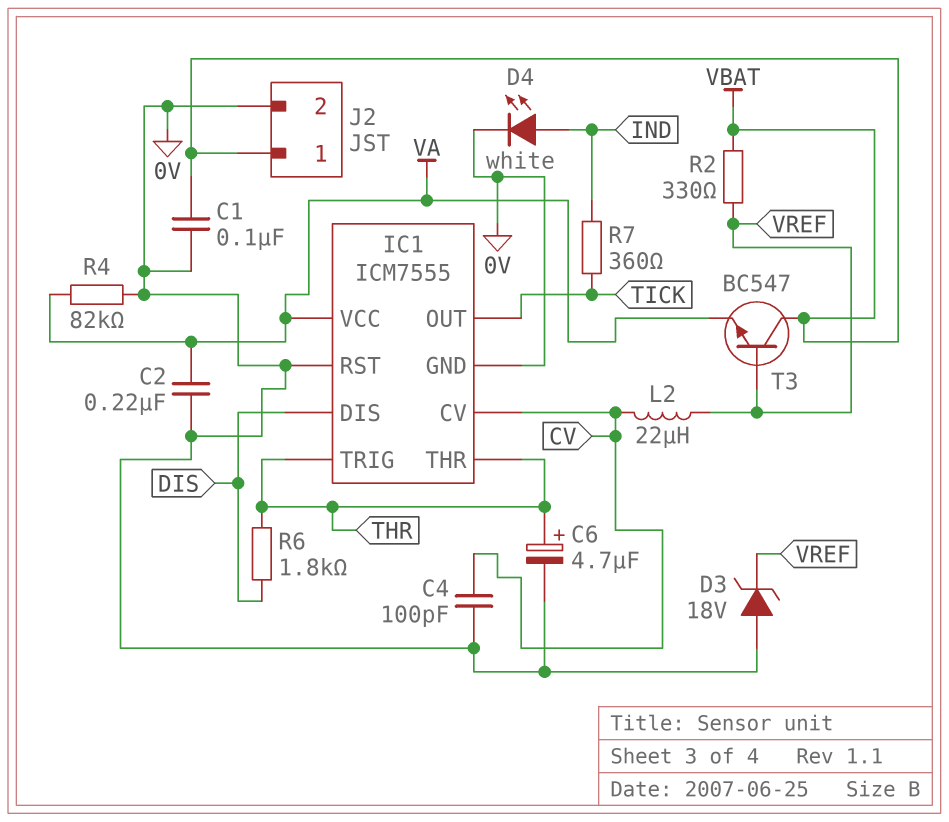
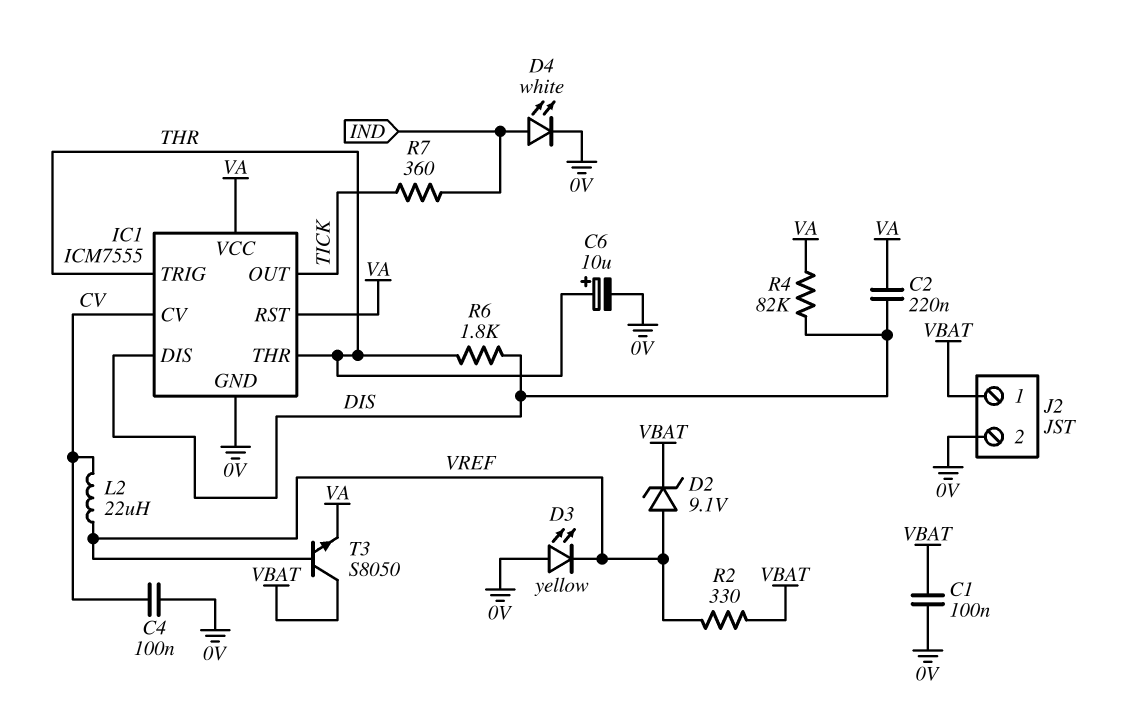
C2: 220nF (0V, VA) -> 220nF (DIS, VA)
C4: 100pF (0V, CV) -> 100nF (0V, CV)
C6: 4.7uF (plus THR, minus 0V) -> 10uF (plus THR, minus 0V)
D2: none -> zener 9.1V (A VREF, K VBAT)
D3: zener 18V (A 0V, K VREF) -> LED yellow (A 0V, K VREF)
IC1 pin RST: 0V -> VA
R4: 82k (0V, VA) -> 82k (DIS, VA)
T3: NPN BC547 (B VREF, C VBAT, E VA) -> NPN S8050 (B VREF, C VBAT, E VA)

